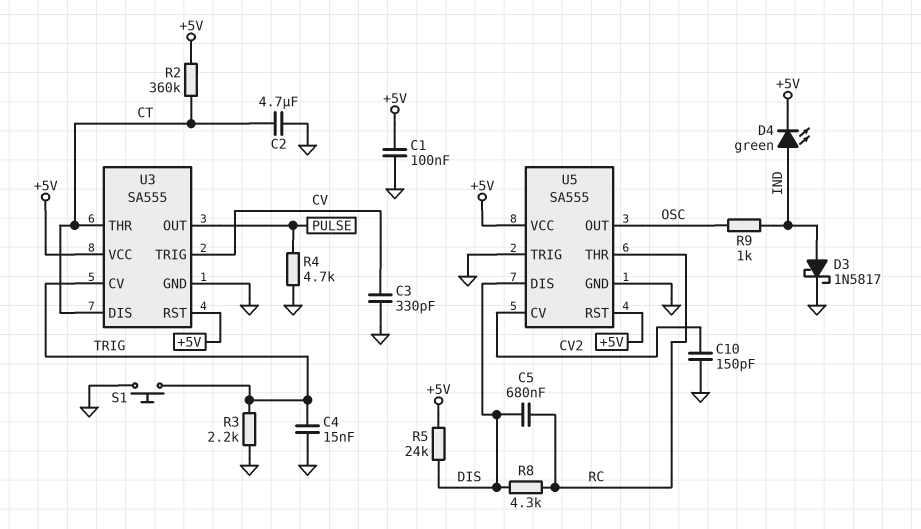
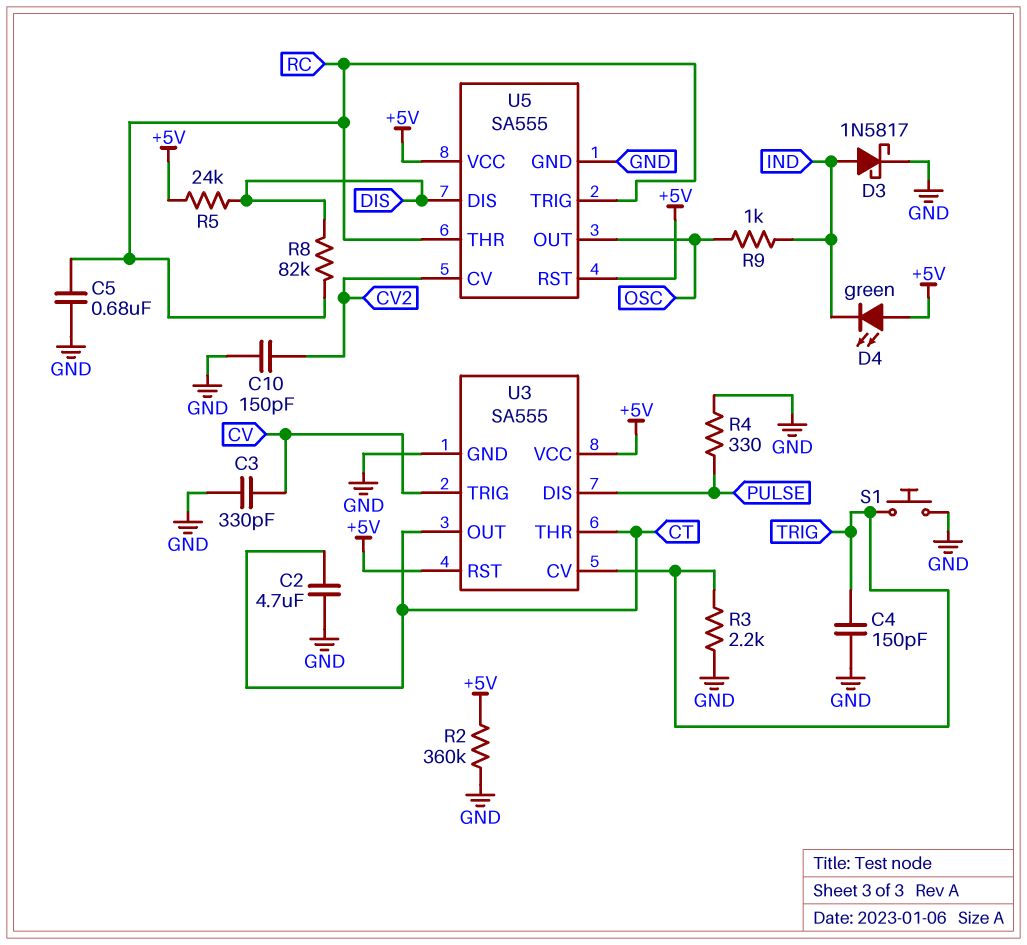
C1: 100nF (+5V, GND) -> none
C4: 15nF (GND, TRIG) -> 150pF (GND, TRIG)
C5: 680nF (DIS, RC) -> 680nF (GND, RC)
D4: LED green (A IND, K +5V) -> LED green (A +5V, K IND)
R2: 360k (+5V, CT) -> 360k (+5V, GND)
R4: 4.7k (GND, PULSE) -> 330 (GND, PULSE)
R8: 4.3k (DIS, RC) -> 82k (DIS, RC)
U3 pin DIS: CT -> PULSE
U3 pin OUT: PULSE -> CT
U5 pin TRIG: GND -> RC

